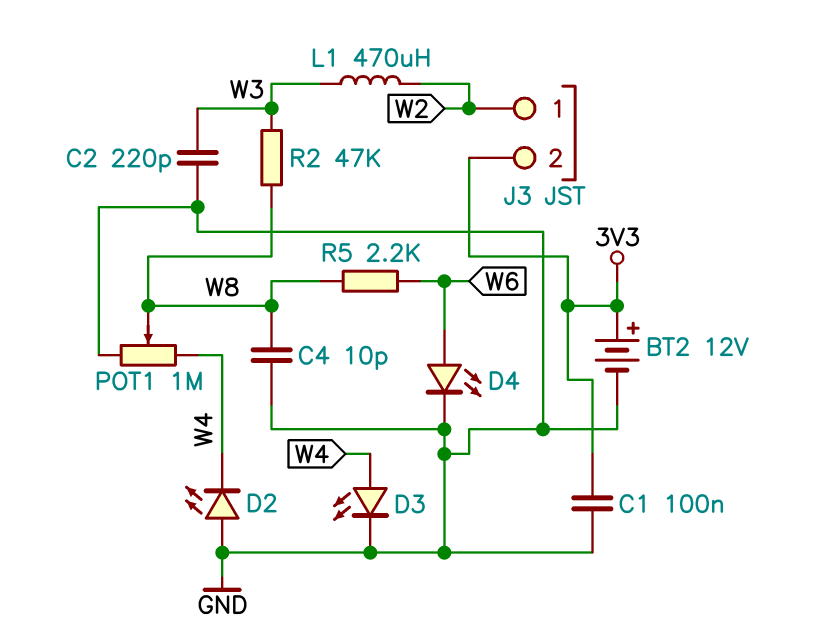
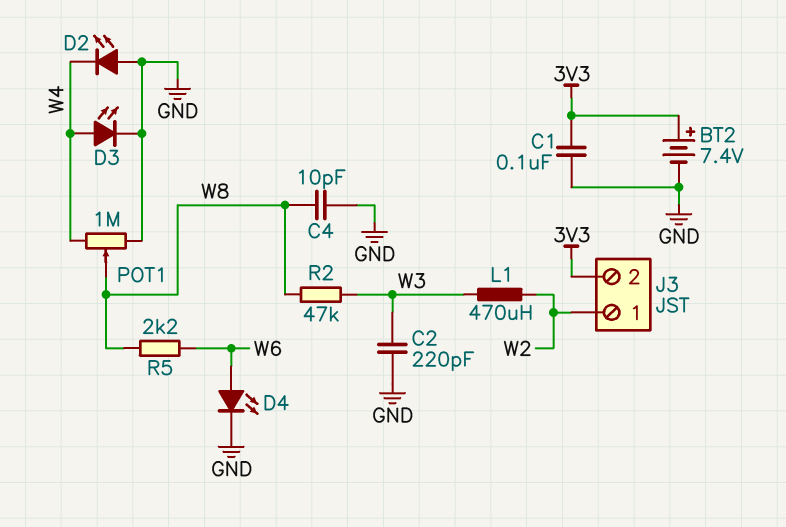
BT2: 12V (plus 3V3, minus GND) -> 7.4V (plus 3V3, minus GND)

